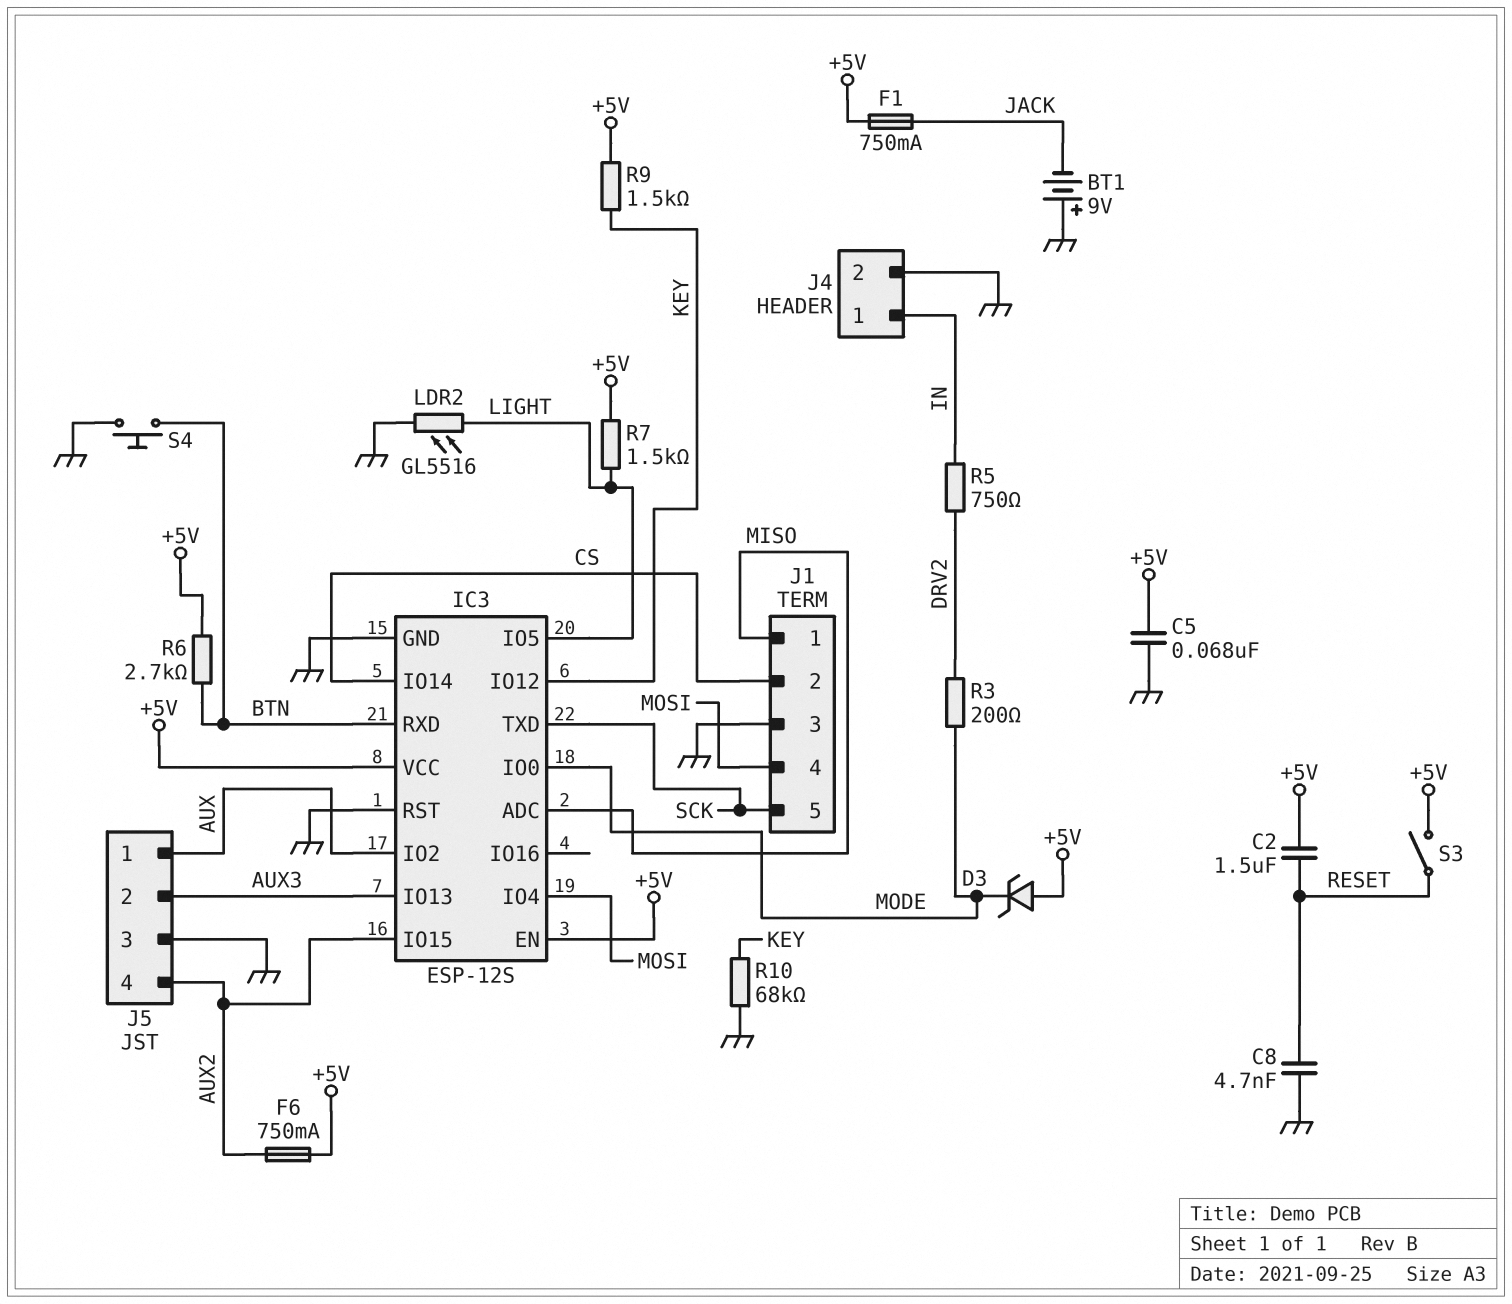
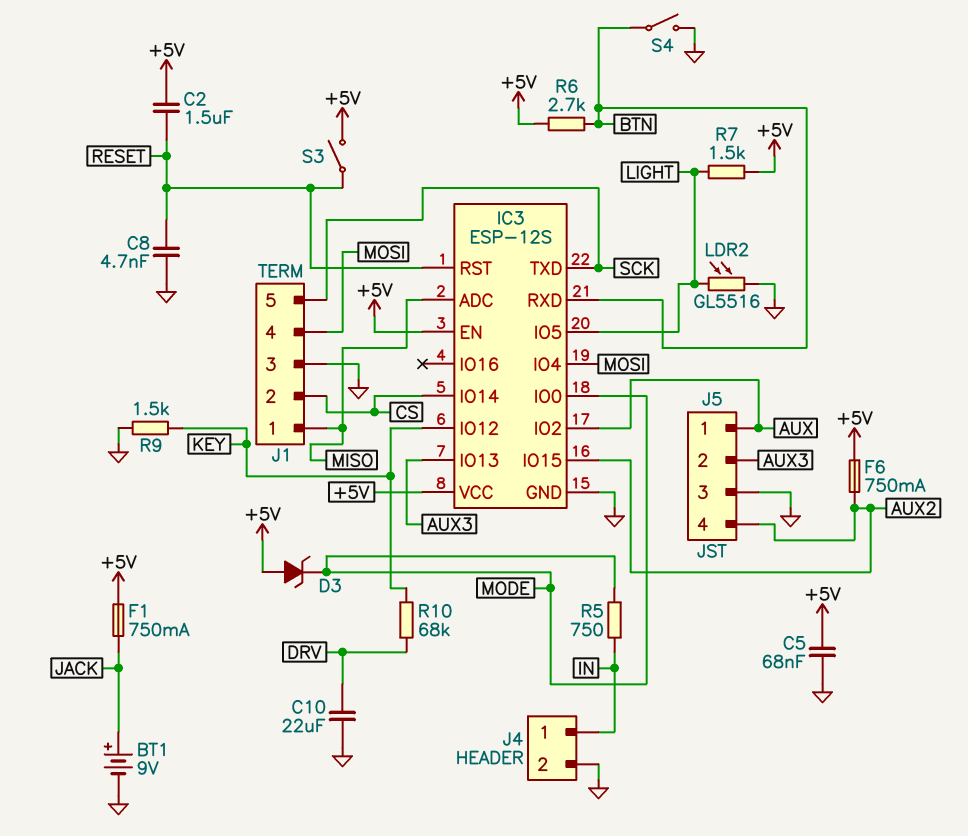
BT1: 9V (plus GND, minus JACK) -> 9V (plus JACK, minus GND)
C10: none -> 22uF (DRV, GND)
IC3 pin RST: GND -> RESET
R3: 200 (DRV2, MODE) -> none
R5: 750 (DRV2, IN) -> 750 (IN, MODE)
R9: 1.5k (+5V, KEY) -> 1.5k (GND, KEY)
R10: 68k (GND, KEY) -> 68k (DRV, KEY)
S4: button (BTN, GND) -> switch (BTN, GND)

